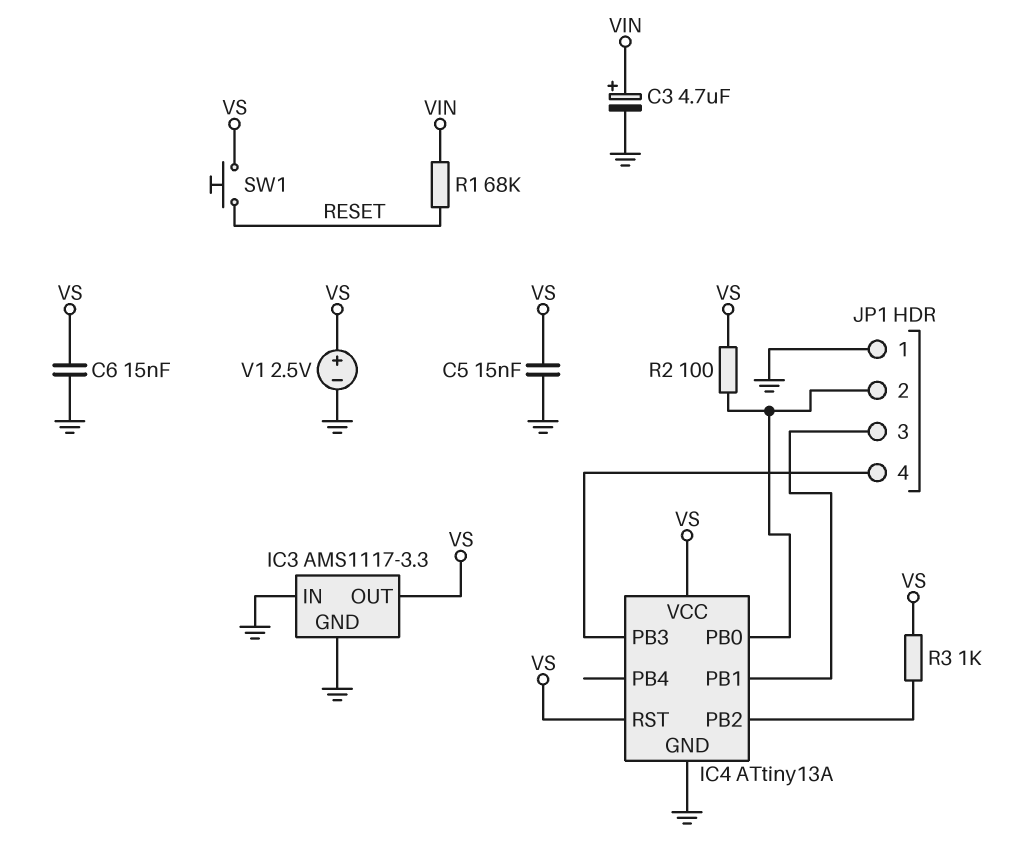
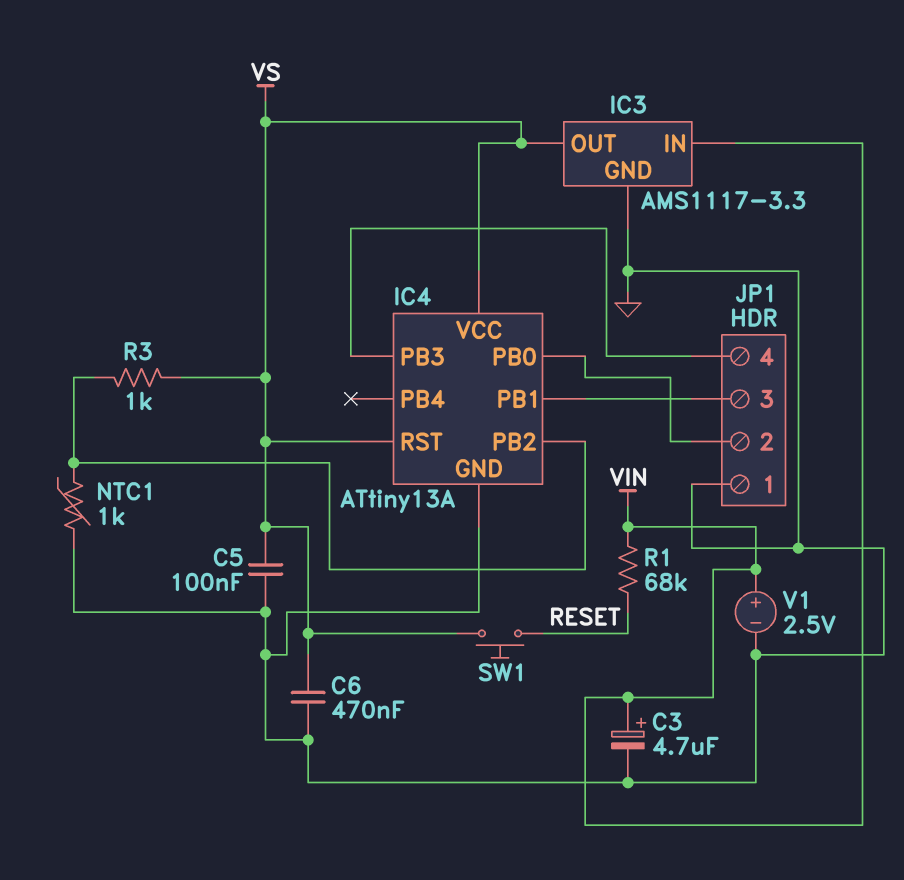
C5: 15nF (GND, VS) -> 100nF (GND, VS)
C6: 15nF (GND, VS) -> 470nF (GND, VS)
IC3 pin IN: GND -> VIN
NTC1: none -> 1k (GND, IC4/PB2)
R2: 100 (IC4/PB0, VS) -> none
V1: 2.5V (plus VS, minus GND) -> 2.5V (plus VIN, minus GND)

